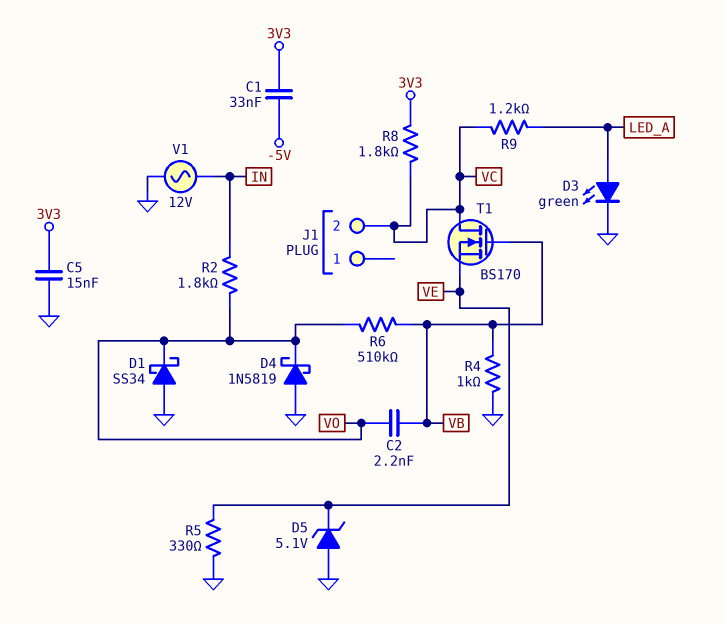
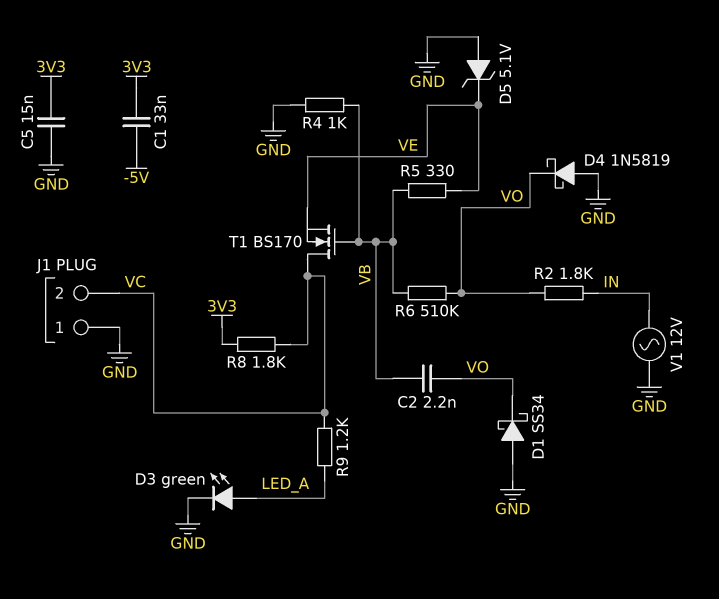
J1 pin 1: none -> GND
R5: 330 (GND, VE) -> 330 (VB, VE)

